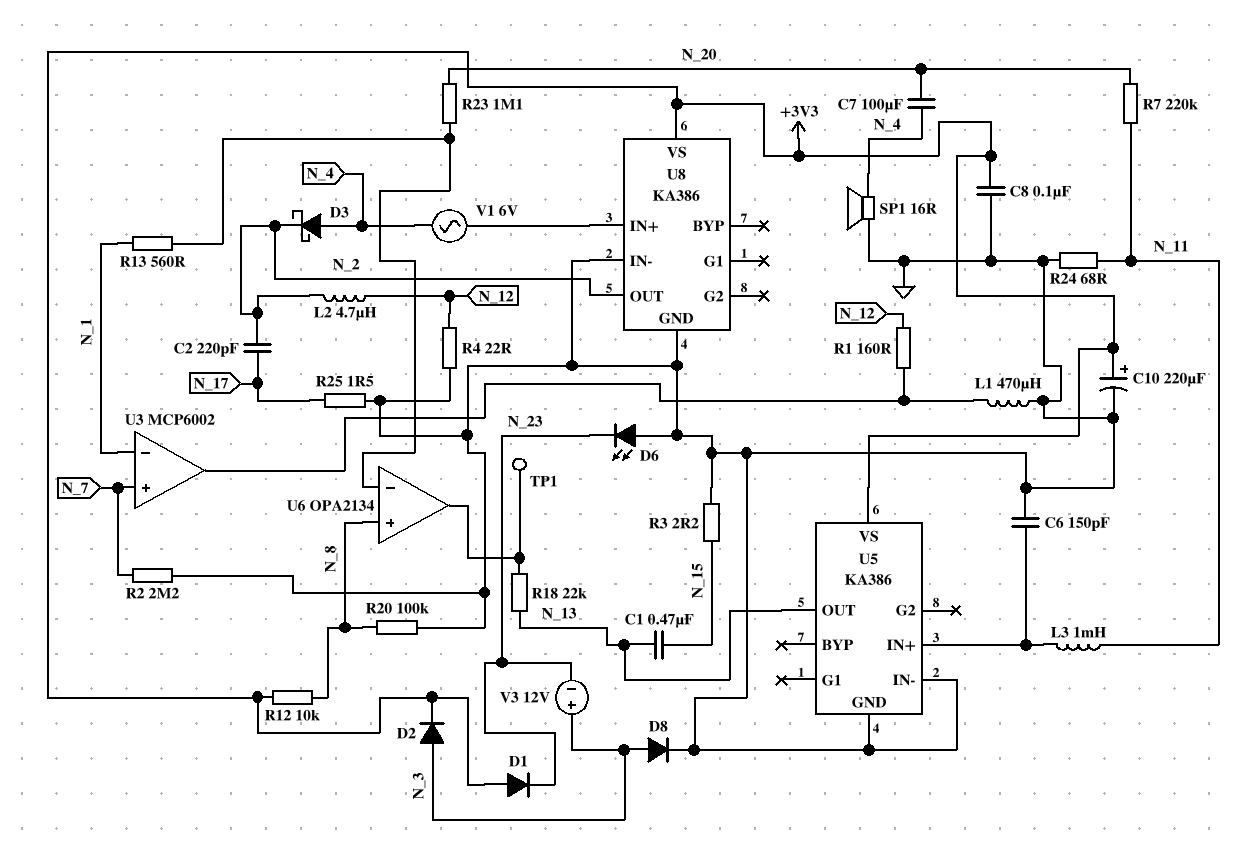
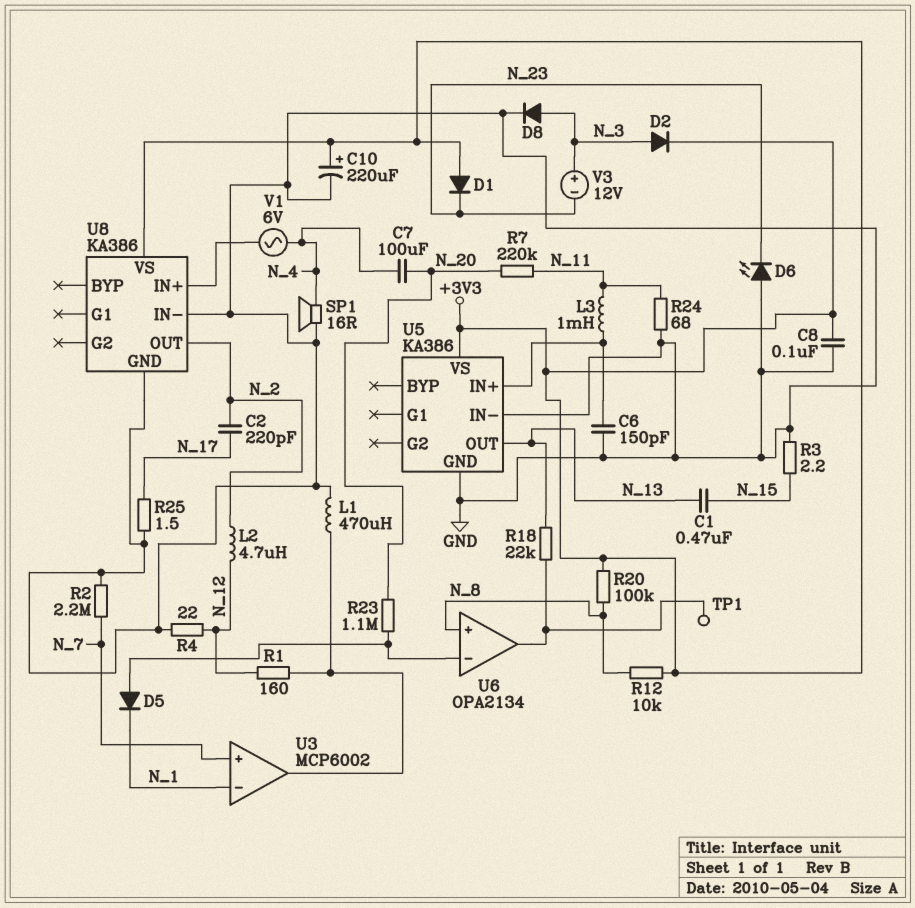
D3: schottky (A N_4, K N_2) -> none
D5: none -> diode (A U6/in-, K N_1)
R13: 560 (N_1, U6/in-) -> none
R20: 100k (GND, N_8) -> 100k (+3V3, N_8)

